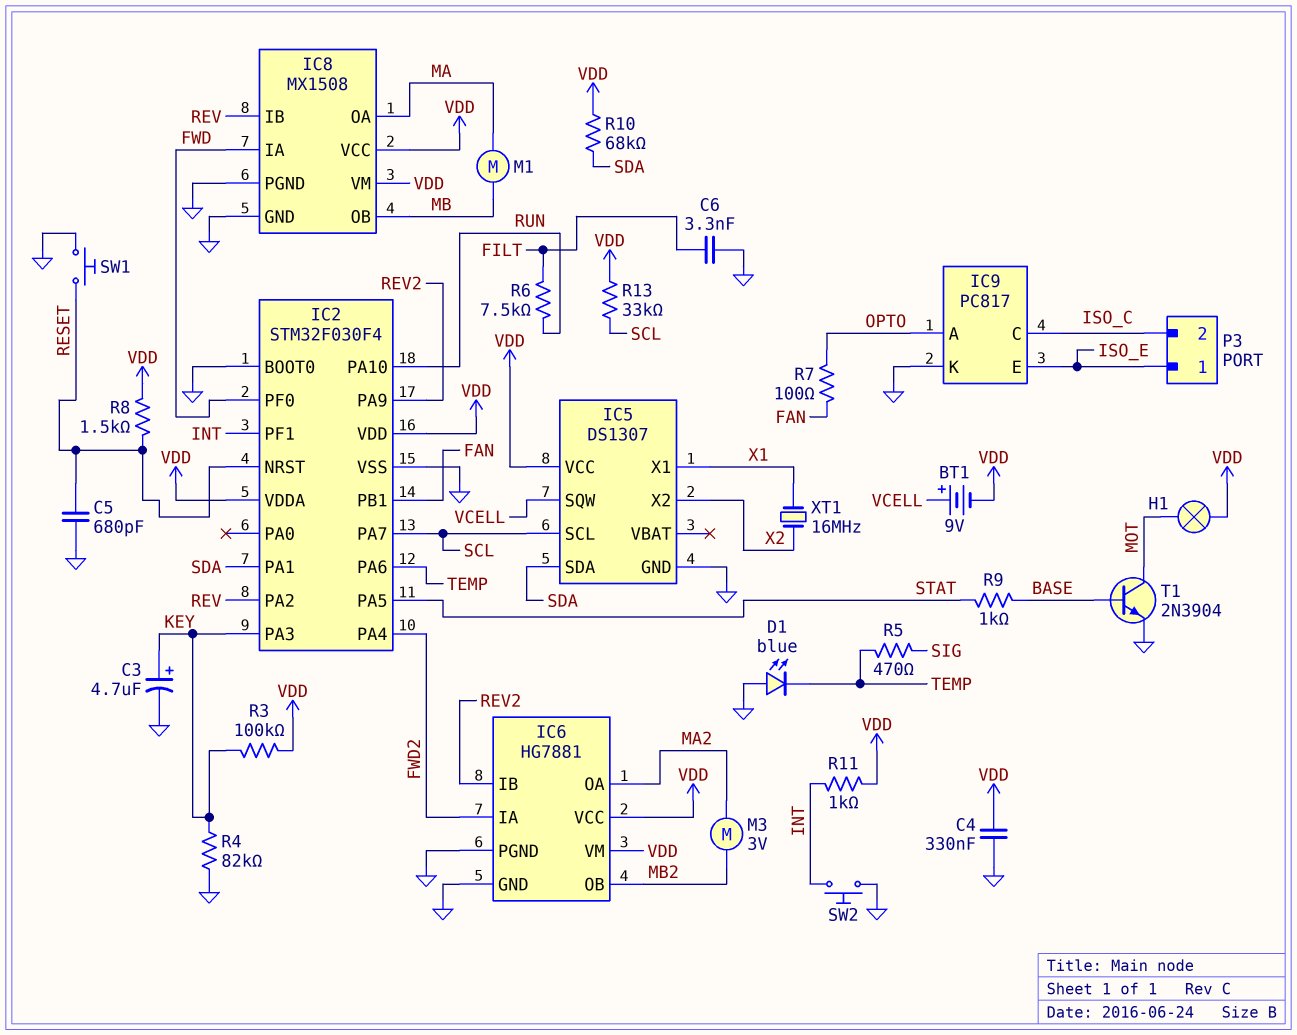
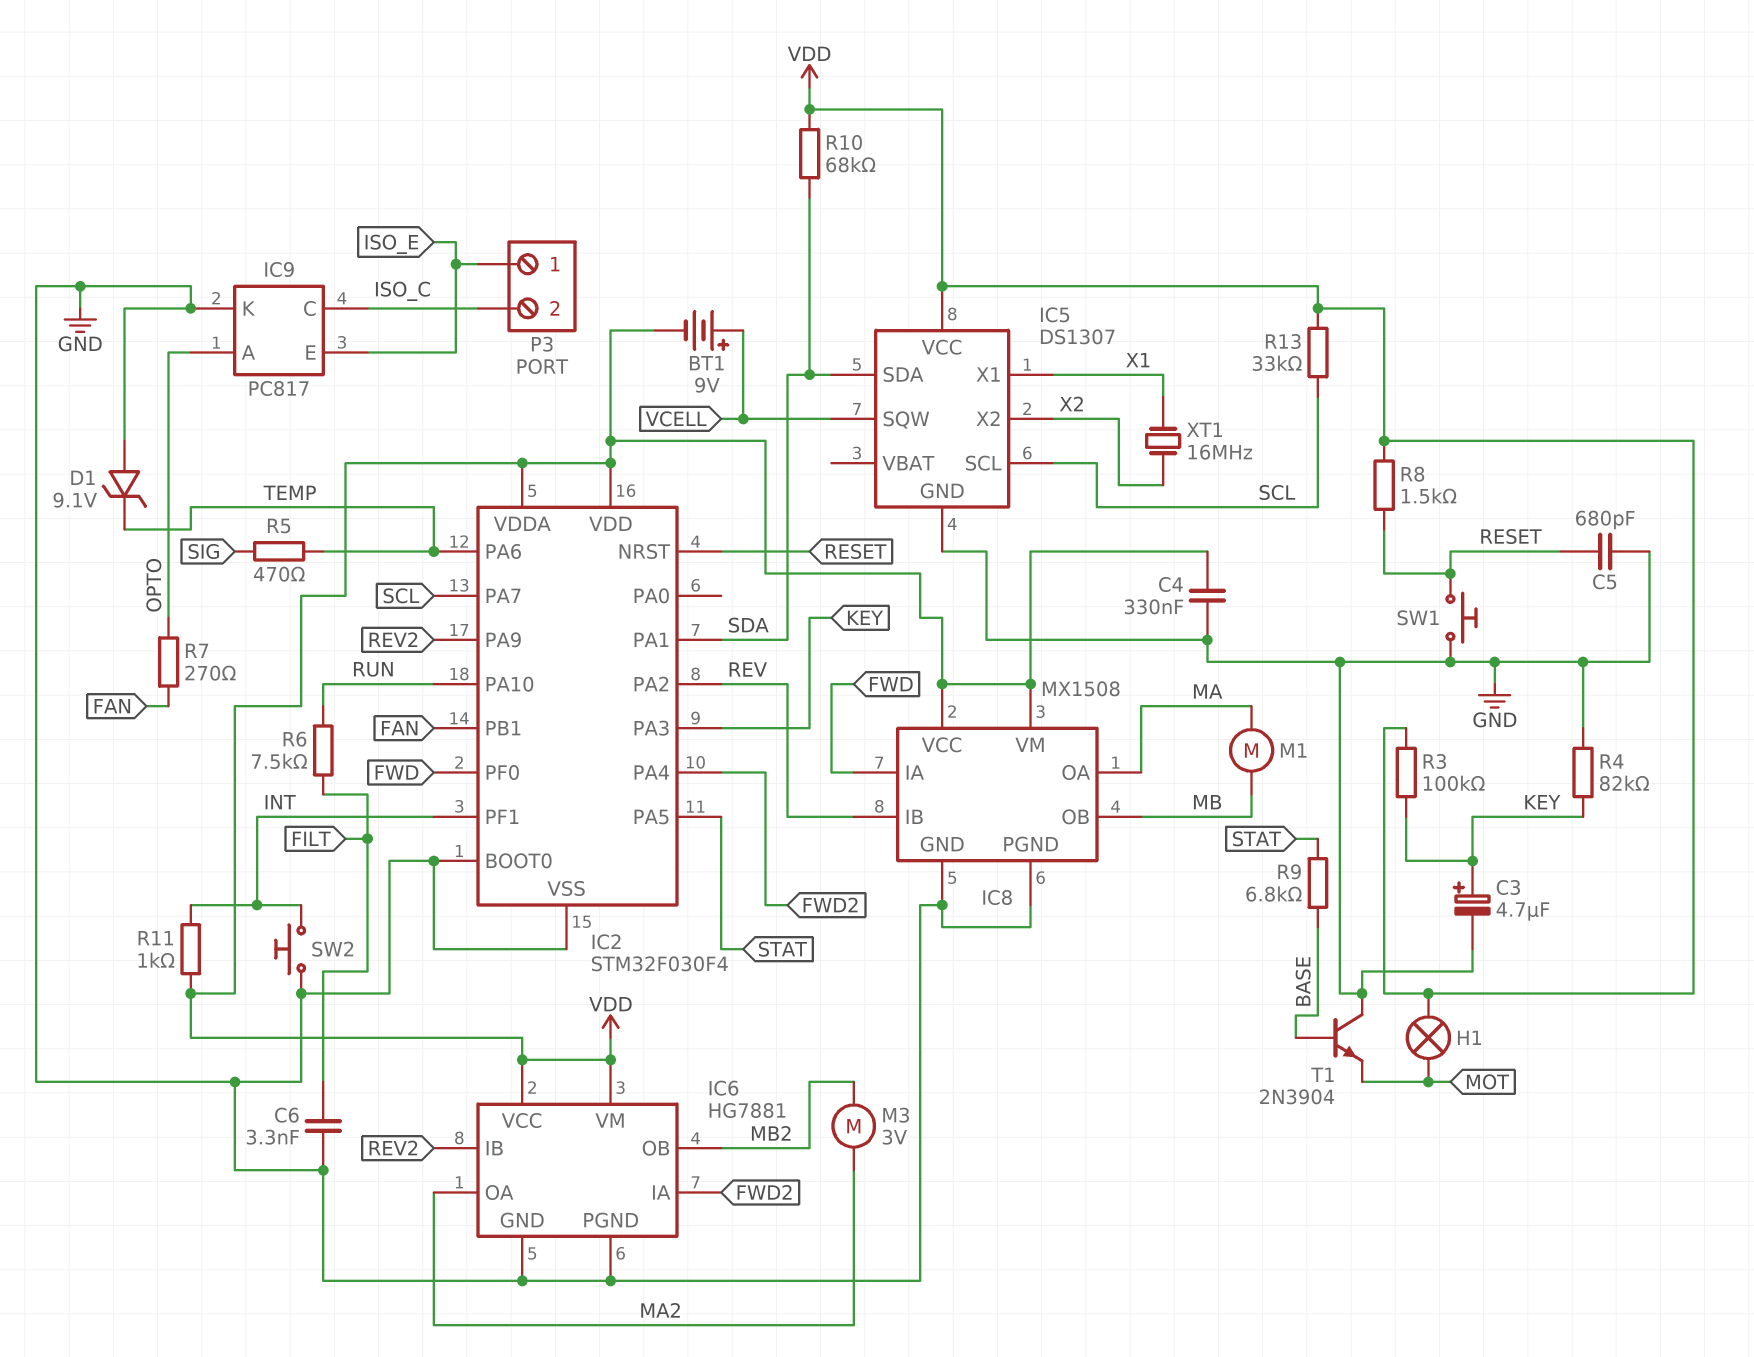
D1: LED blue (A GND, K TEMP) -> zener 9.1V (A GND, K TEMP)
R7: 100 (FAN, OPTO) -> 270 (FAN, OPTO)
R9: 1k (BASE, STAT) -> 6.8k (BASE, STAT)
T1: NPN 2N3904 (B BASE, C MOT, E GND) -> NPN 2N3904 (B BASE, C GND, E MOT)

